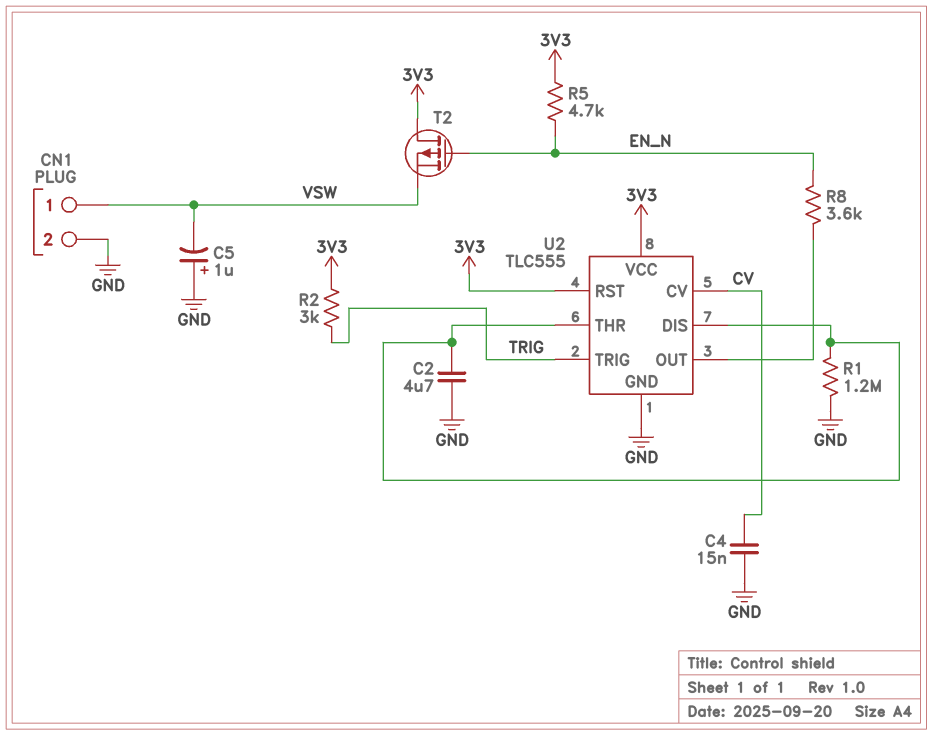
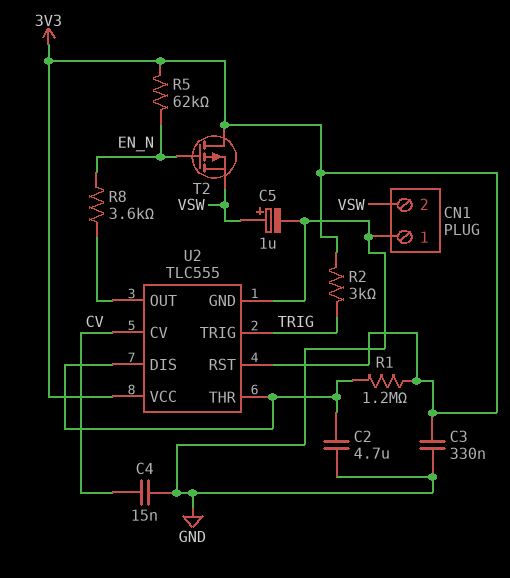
C3: none -> 330nF (3V3, GND)
C5: 1uF (plus GND, minus VSW) -> 1uF (plus VSW, minus GND)
CN1 pin 1: VSW -> GND
CN1 pin 2: GND -> VSW
R1: 1.2M (GND, U2/DIS) -> 1.2M (3V3, U2/DIS)
R5: 4.7k (3V3, EN_N) -> 62k (3V3, EN_N)

